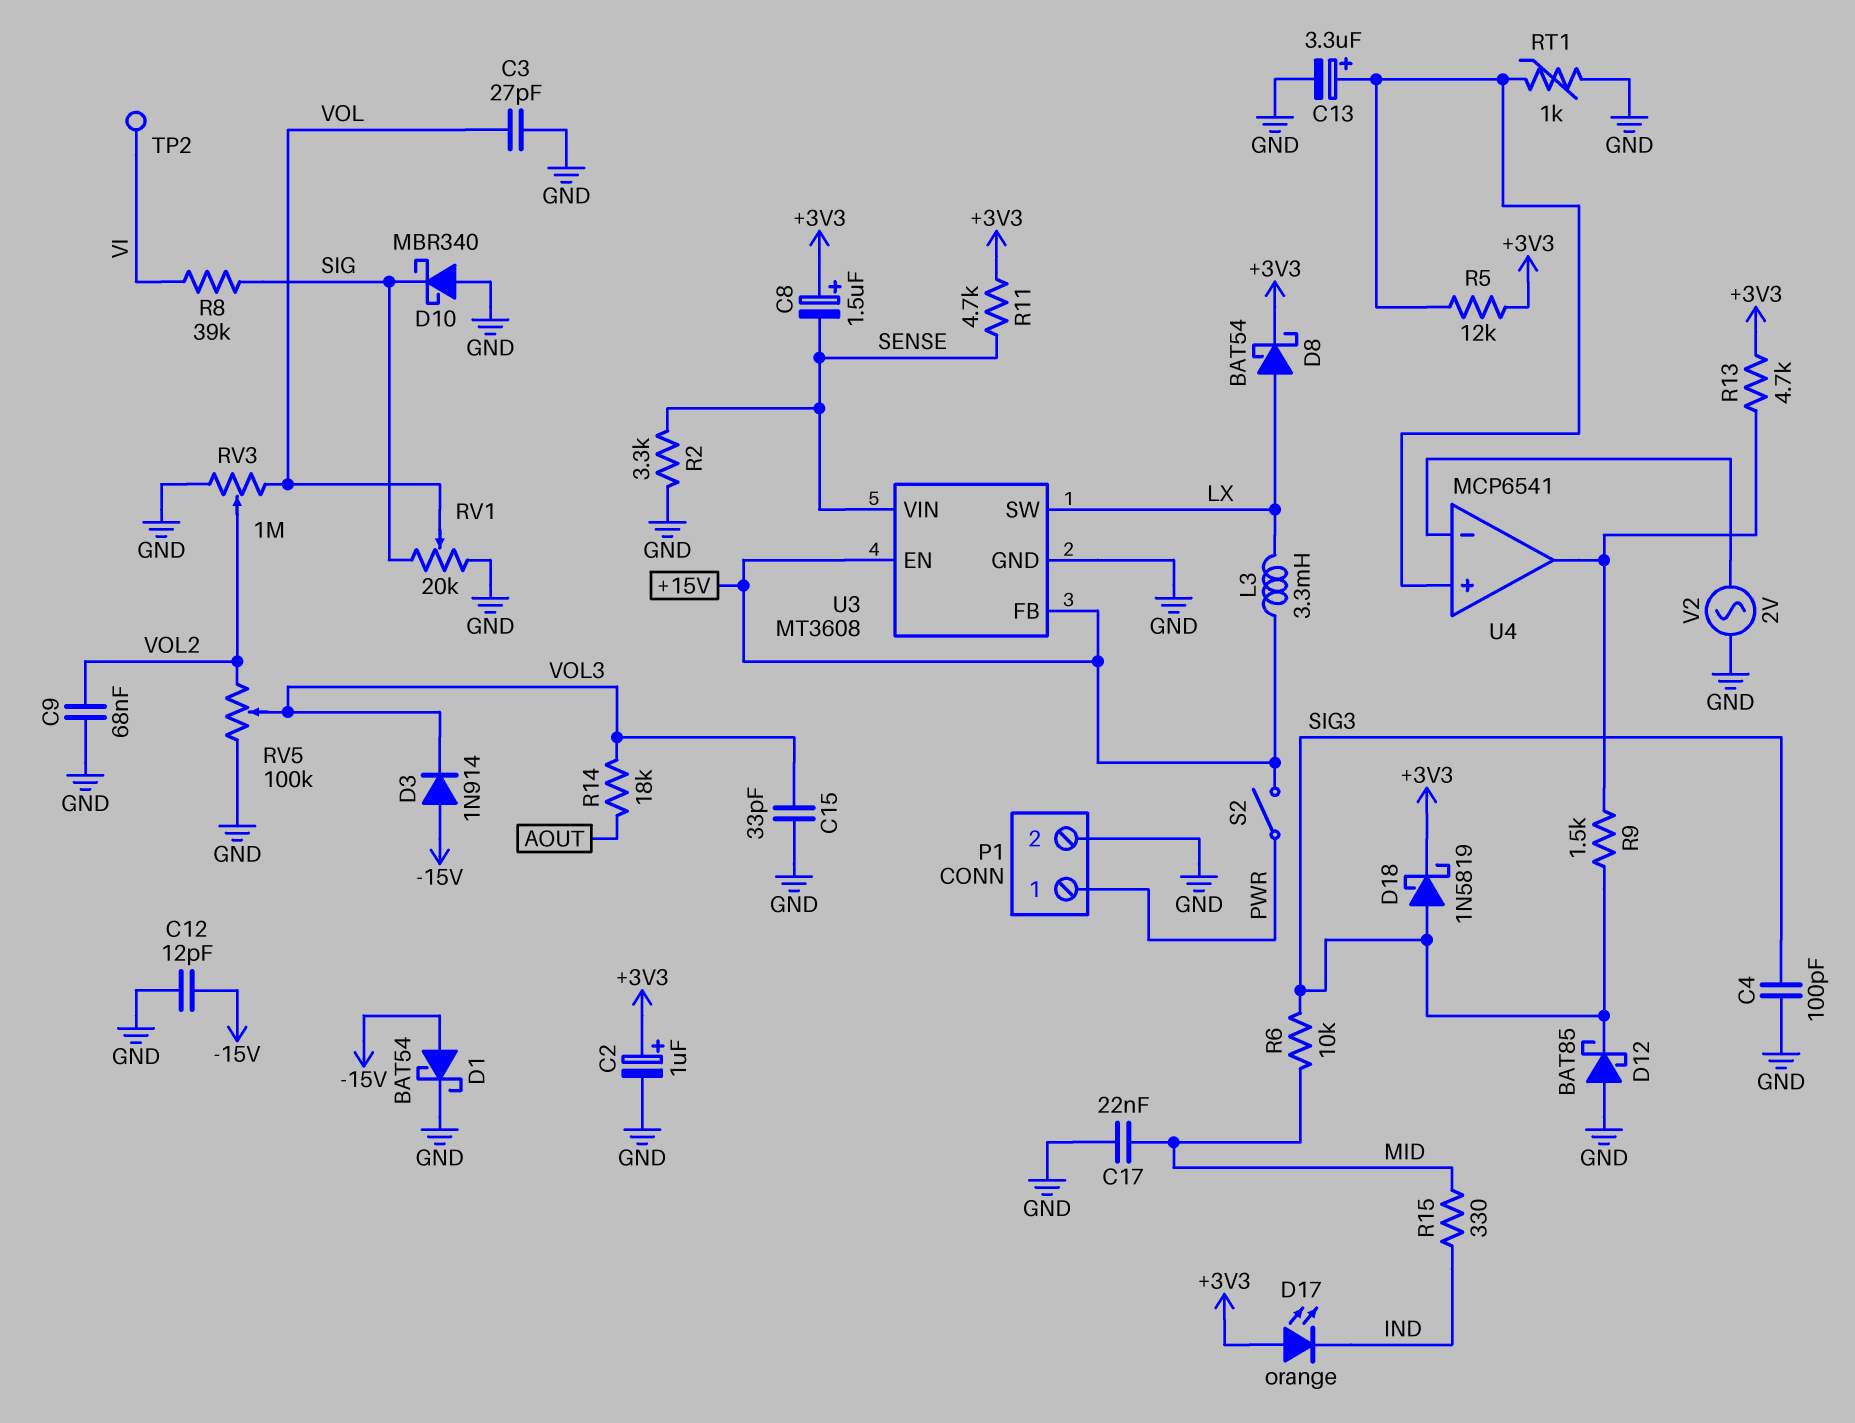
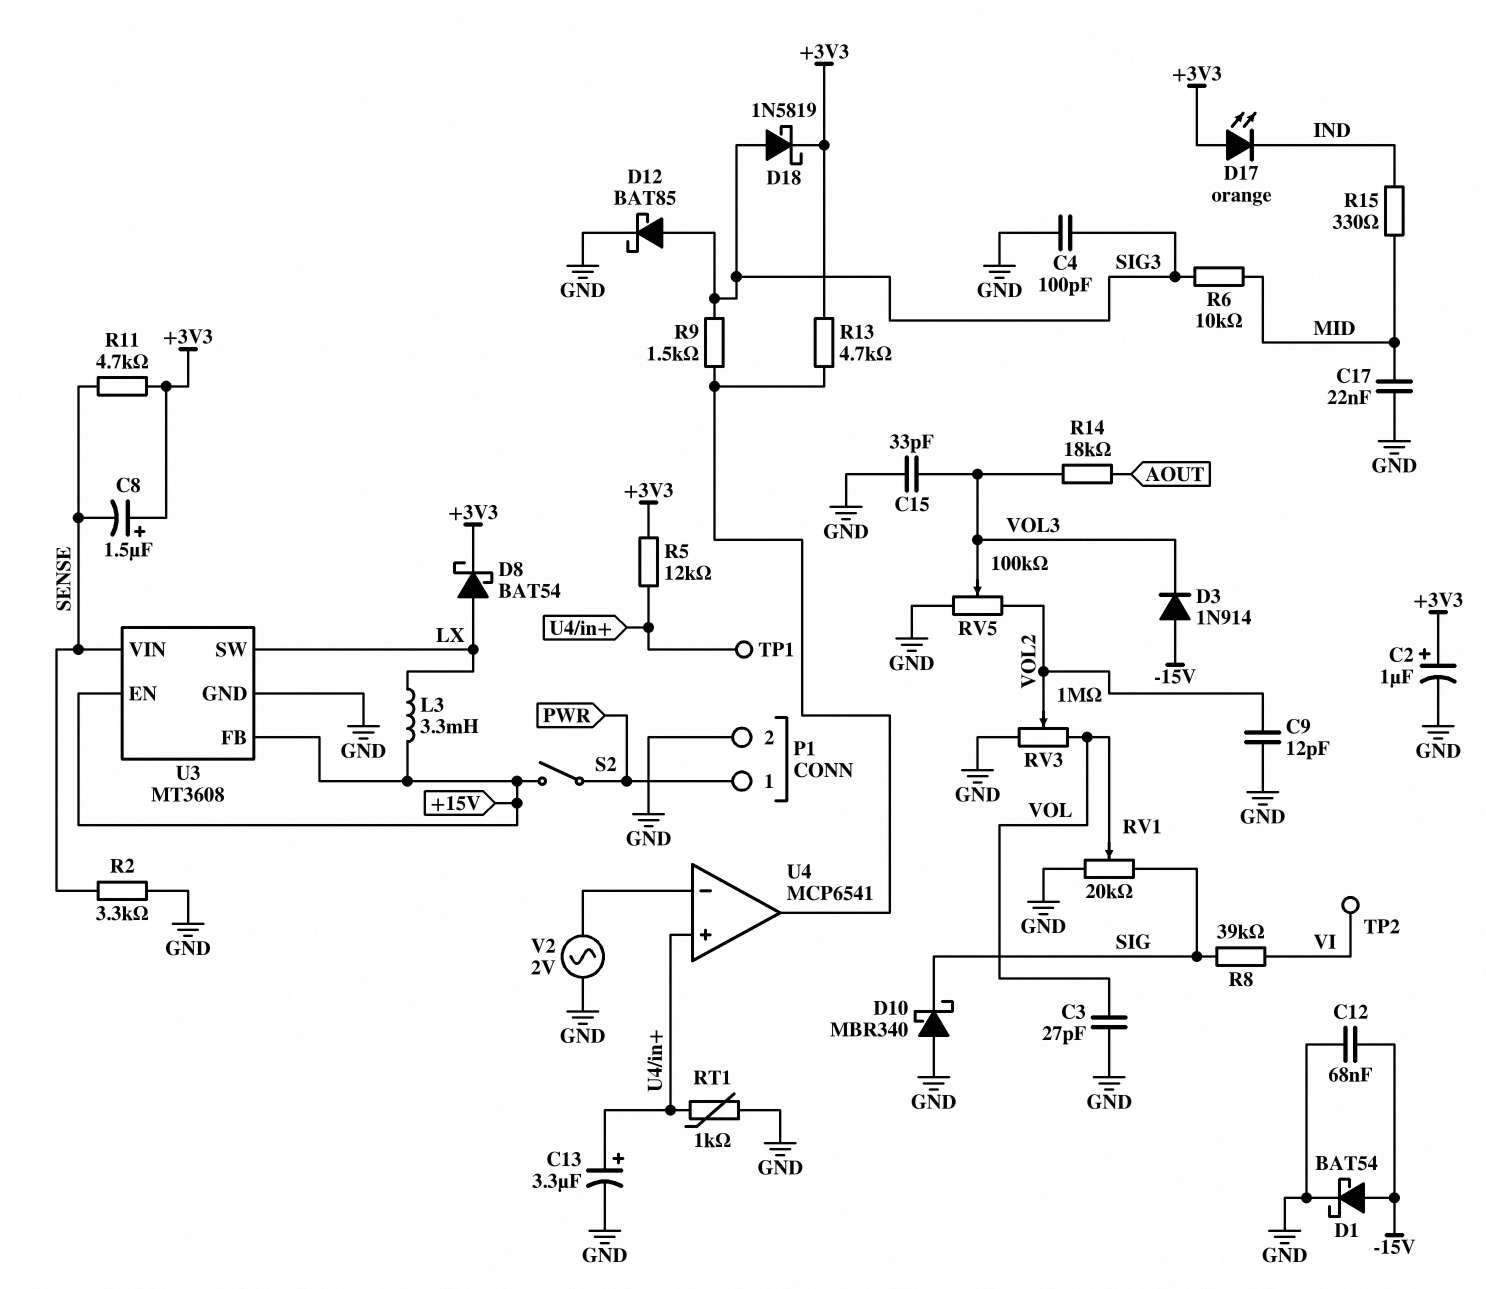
C9: 68nF (GND, VOL2) -> 12pF (GND, VOL2)
C12: 12pF (-15V, GND) -> 68nF (-15V, GND)
D12: schottky BAT85 (A GND, K SIG3) -> schottky BAT85 (A SIG3, K GND)
TP1: none -> test point (U4/in+)

